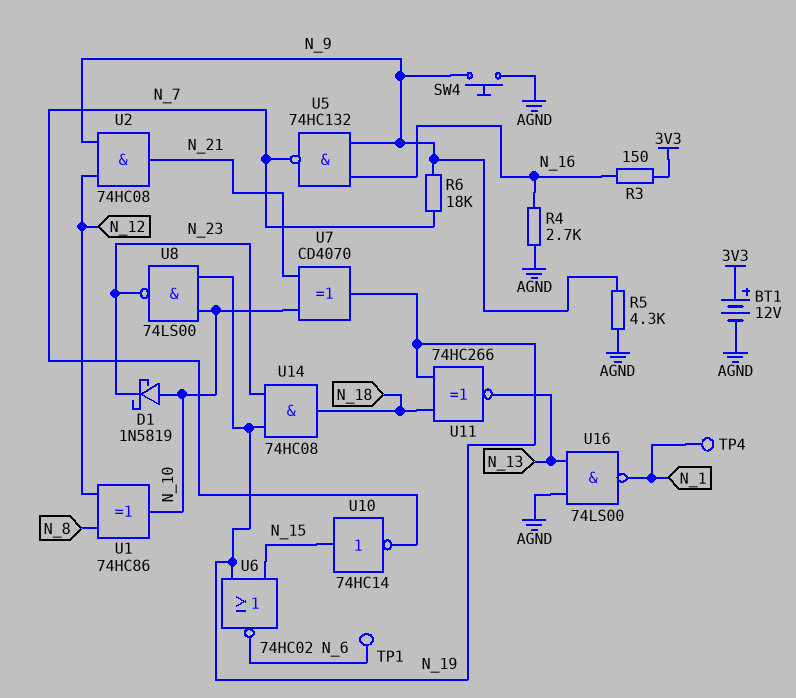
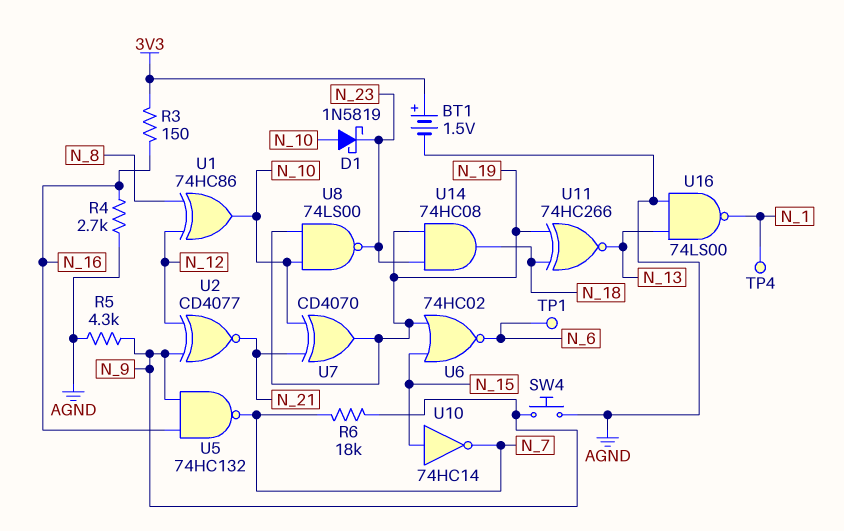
BT1: 12V (plus 3V3, minus AGND) -> 1.5V (plus 3V3, minus AGND)
U2: AND 74HC08 (in N_9, in N_12, out N_21) -> XNOR CD4077 (in N_9, in N_12, out N_21)

